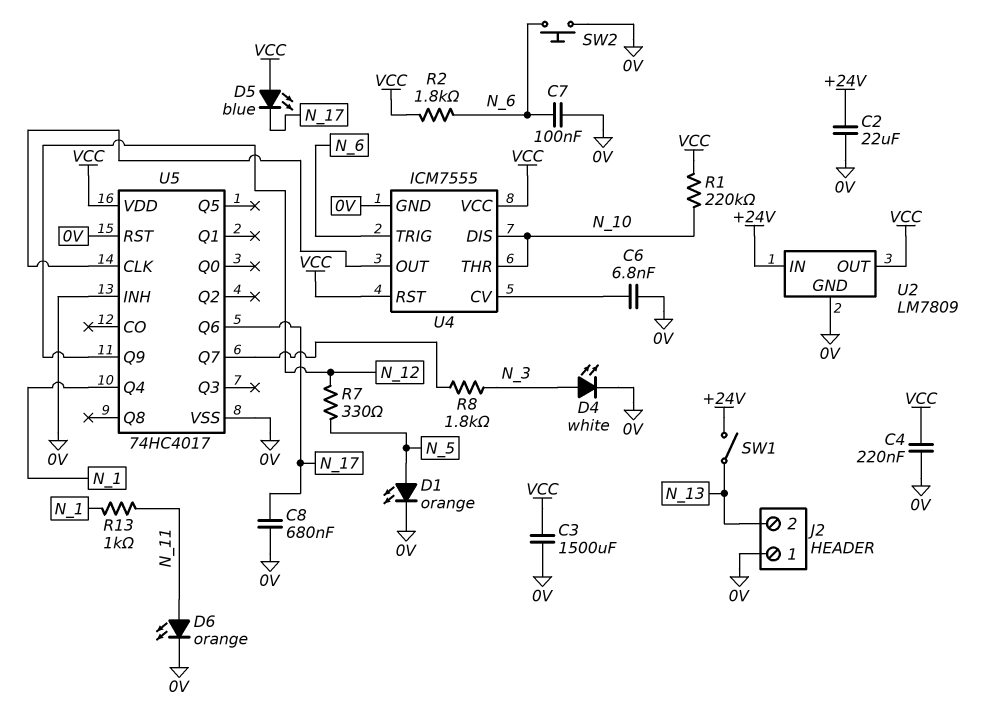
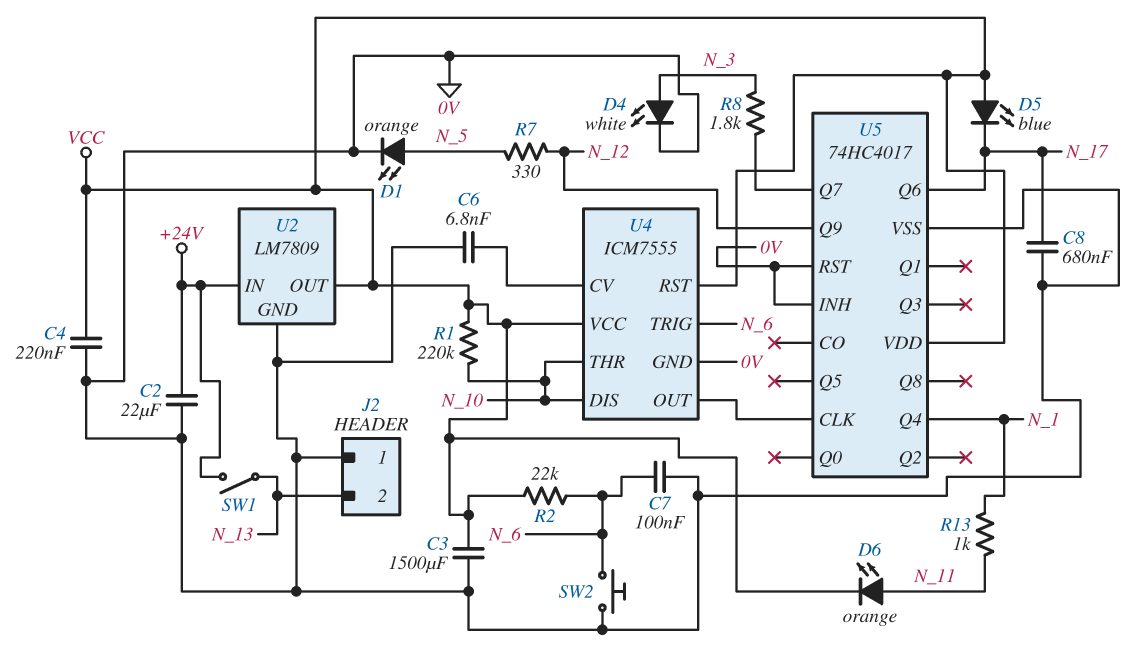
D6: LED orange (A N_11, K 0V) -> LED orange (A N_11, K VCC)
R2: 1.8k (N_6, VCC) -> 22k (N_6, VCC)

